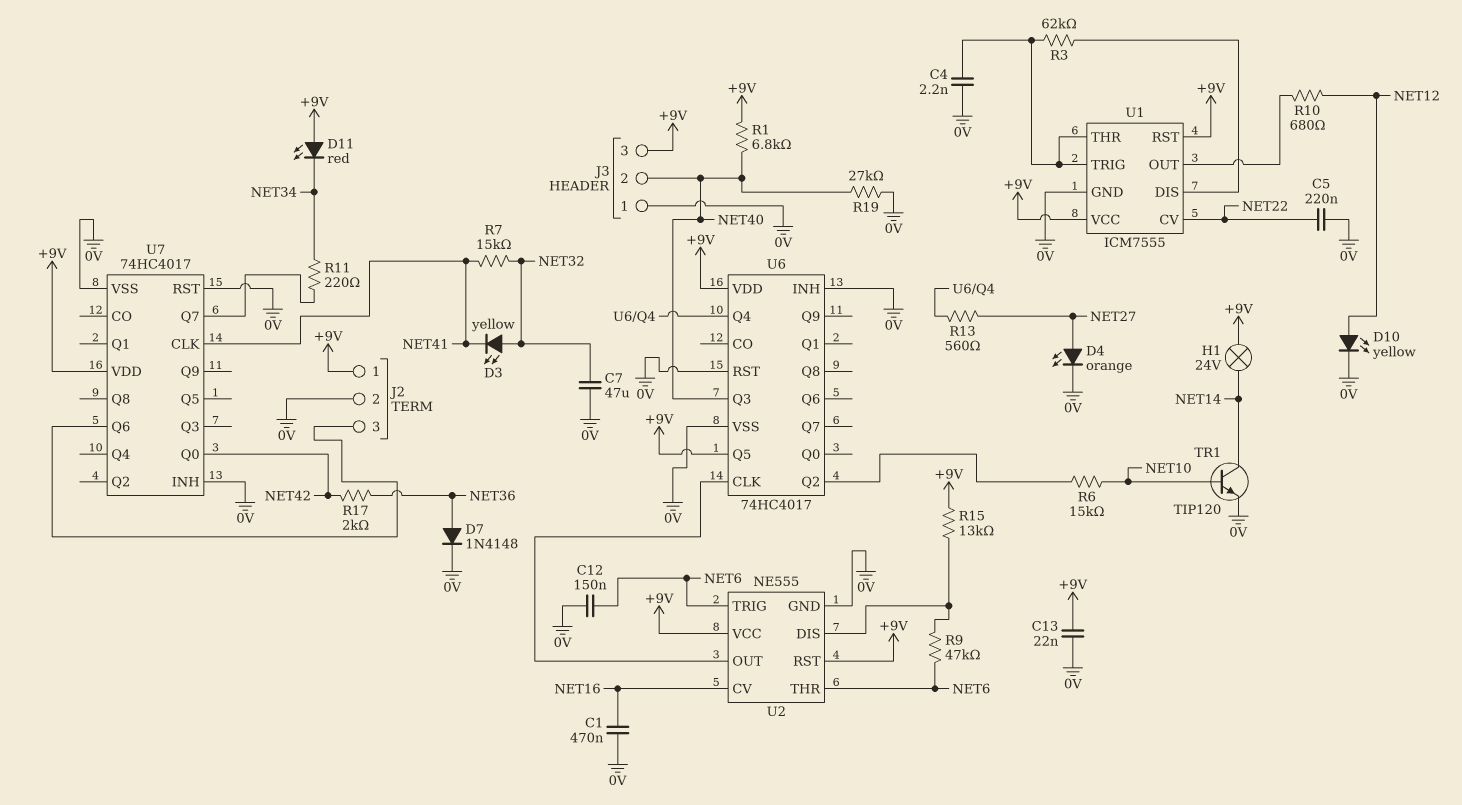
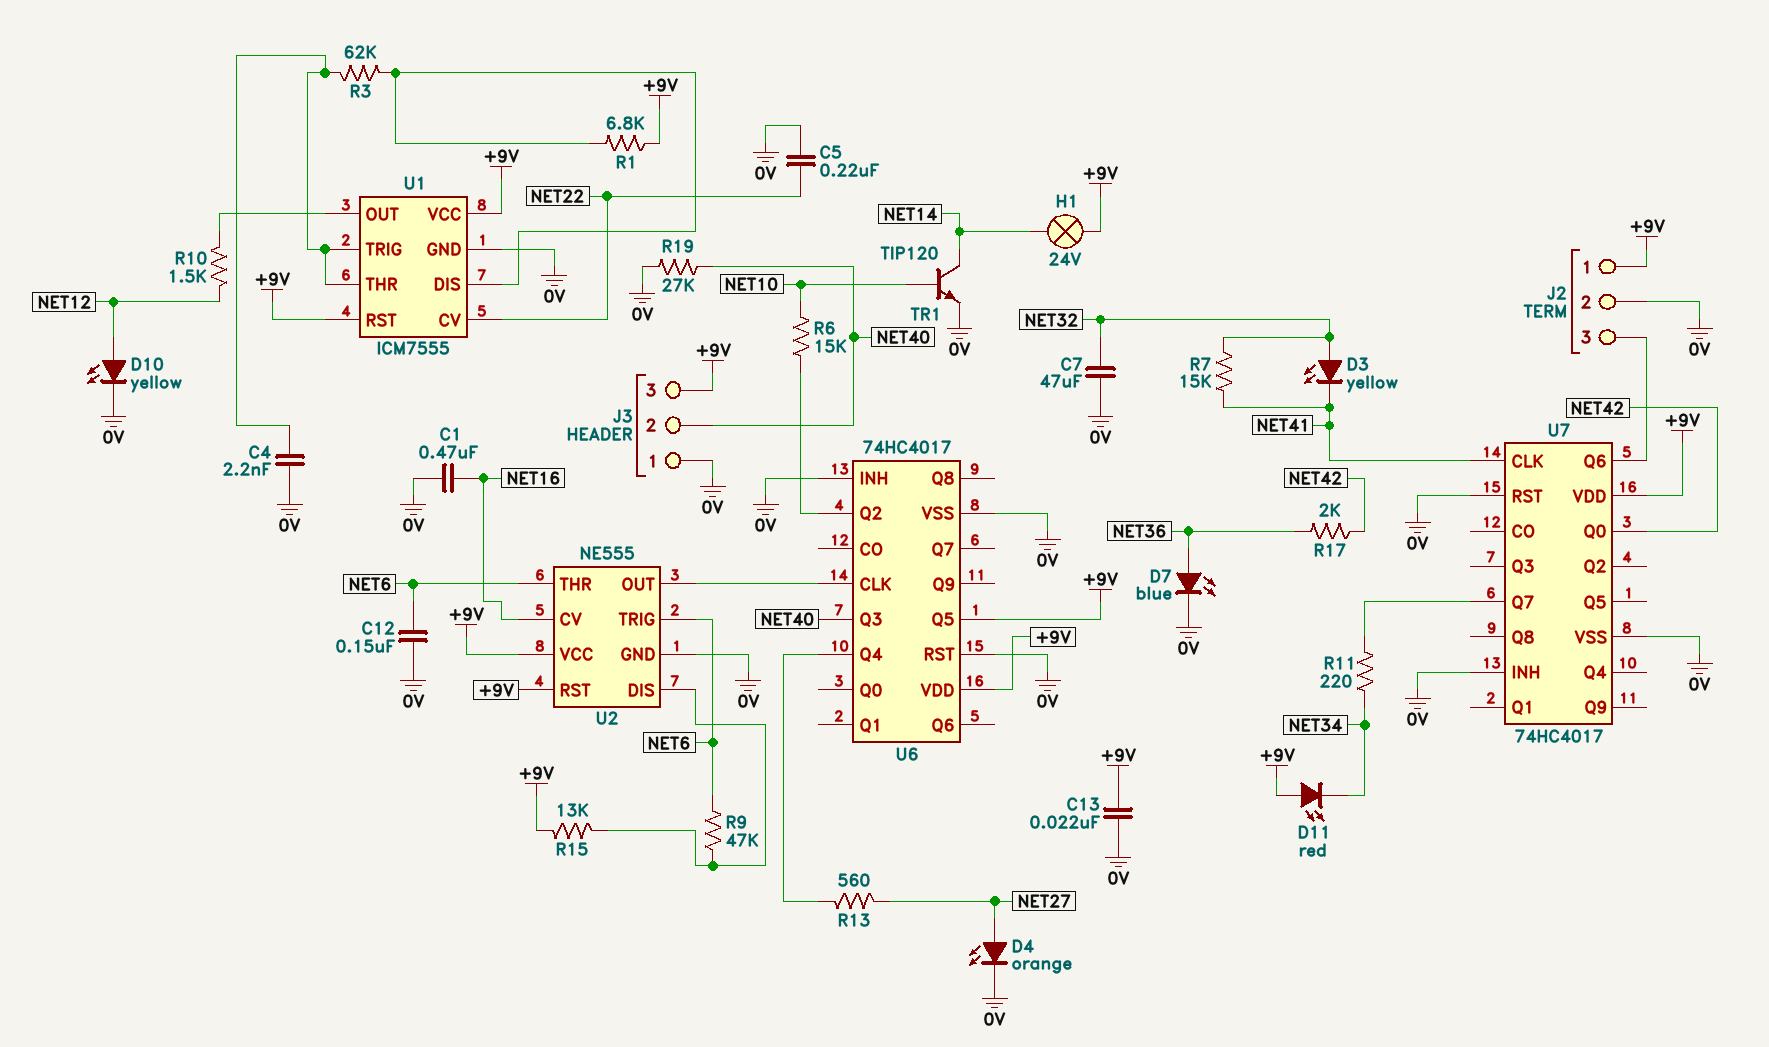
D7: diode 1N4148 (A NET36, K 0V) -> LED blue (A NET36, K 0V)
R1: 6.8k (+9V, NET40) -> 6.8k (+9V, U1/DIS)
R10: 680 (NET12, U1/OUT) -> 1.5k (NET12, U1/OUT)

